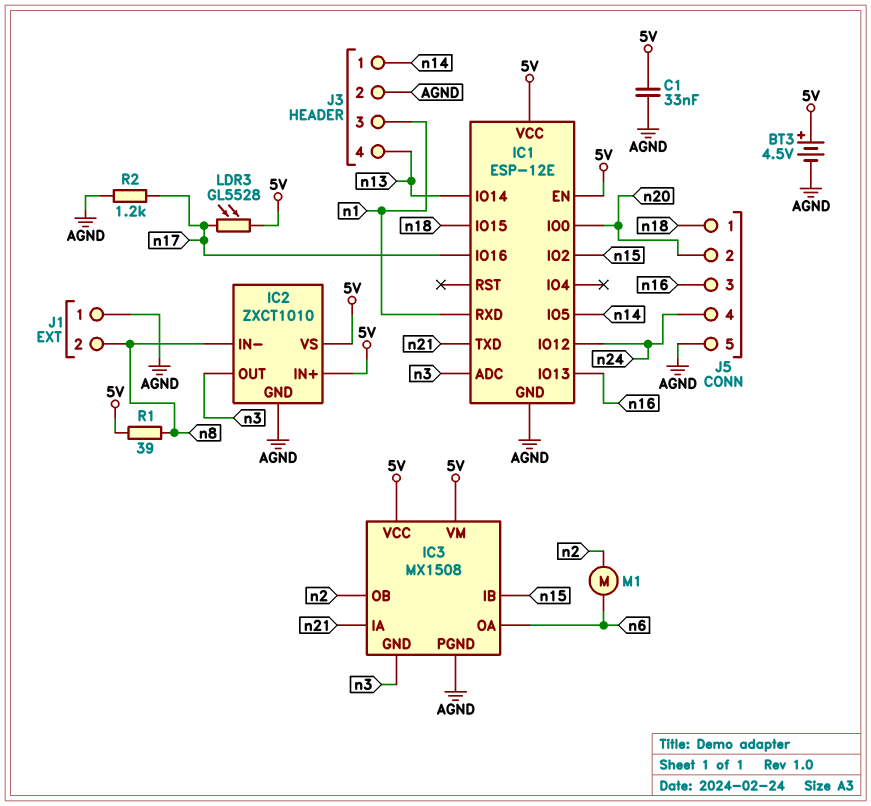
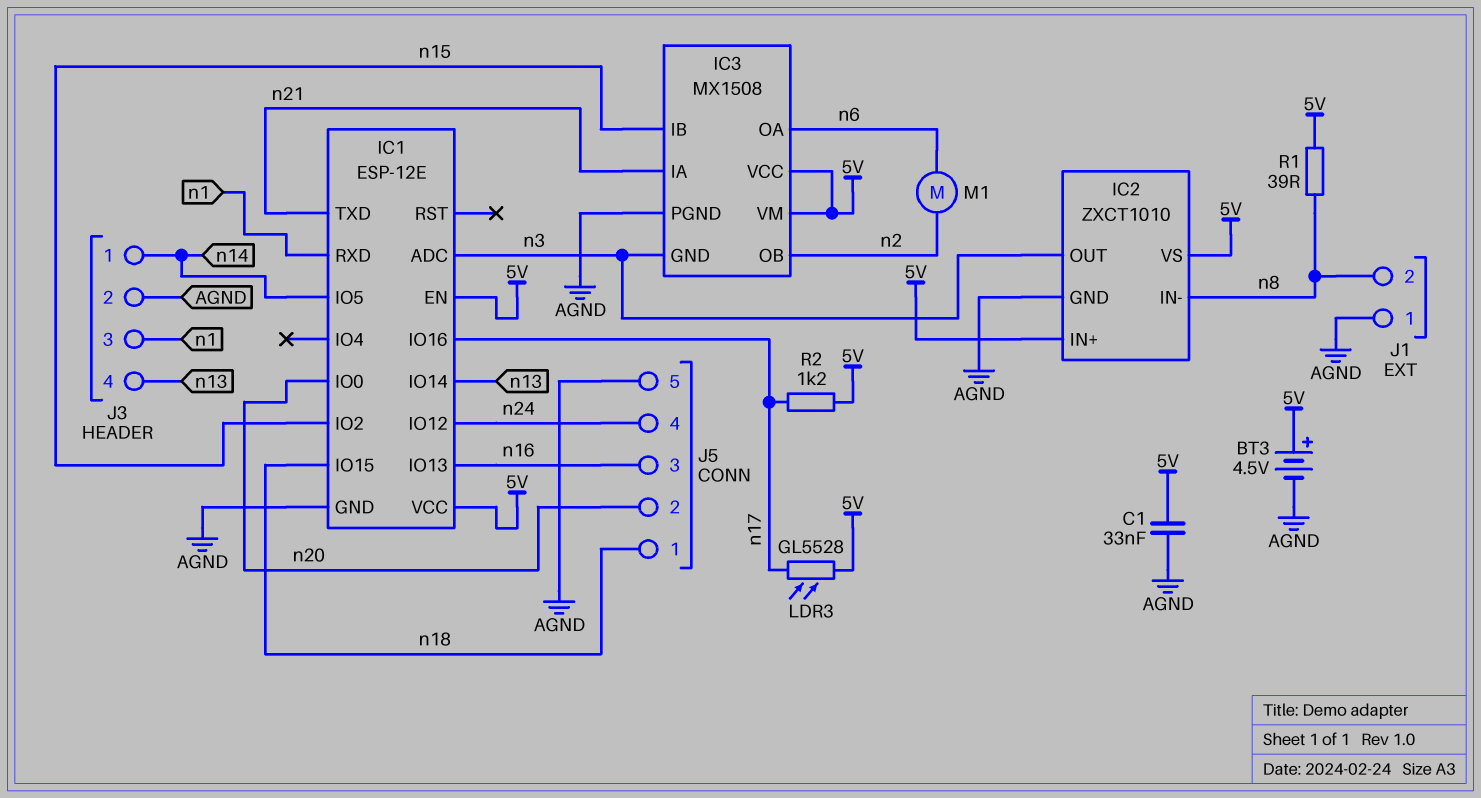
R2: 1.2k (AGND, n17) -> 1.2k (5V, n17)

